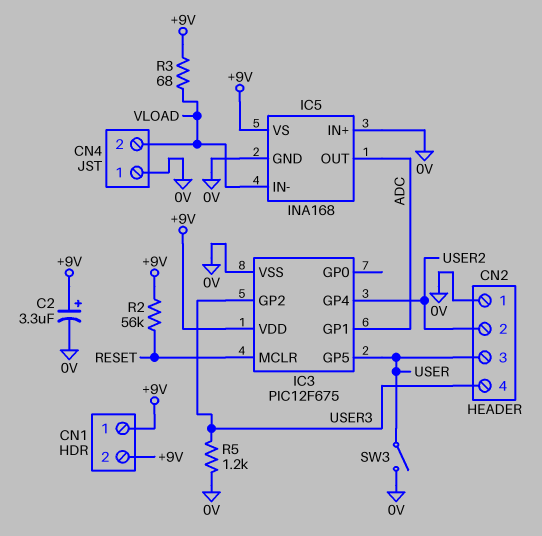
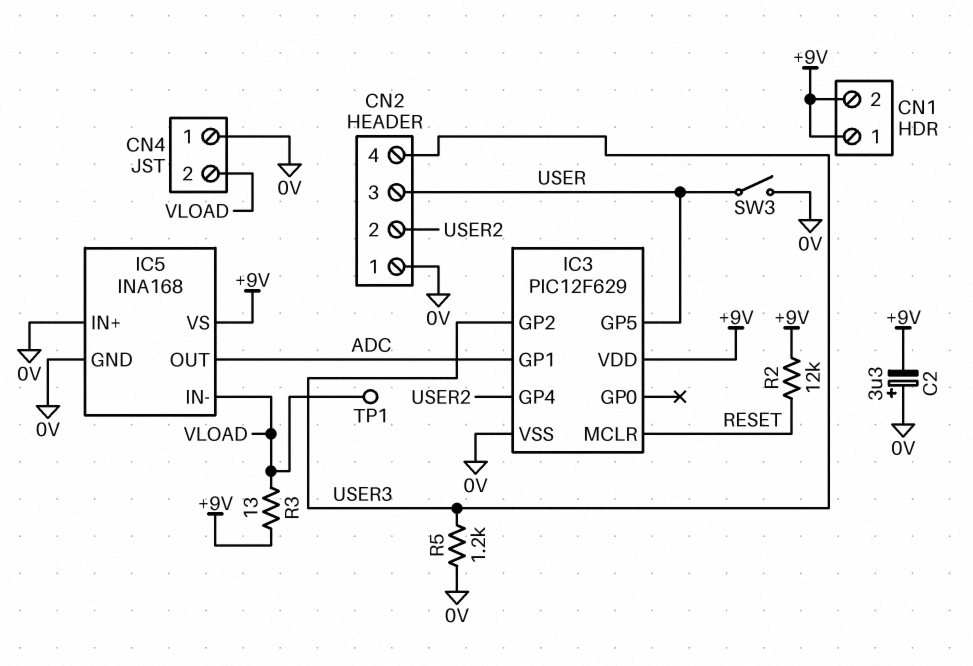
C2: 3.3uF (plus +9V, minus 0V) -> 3.3uF (plus 0V, minus +9V)
IC3: PIC12F675 -> PIC12F629
R2: 56k (+9V, RESET) -> 12k (+9V, RESET)
R3: 68 (+9V, VLOAD) -> 13 (+9V, VLOAD)
TP1: none -> test point (VLOAD)

